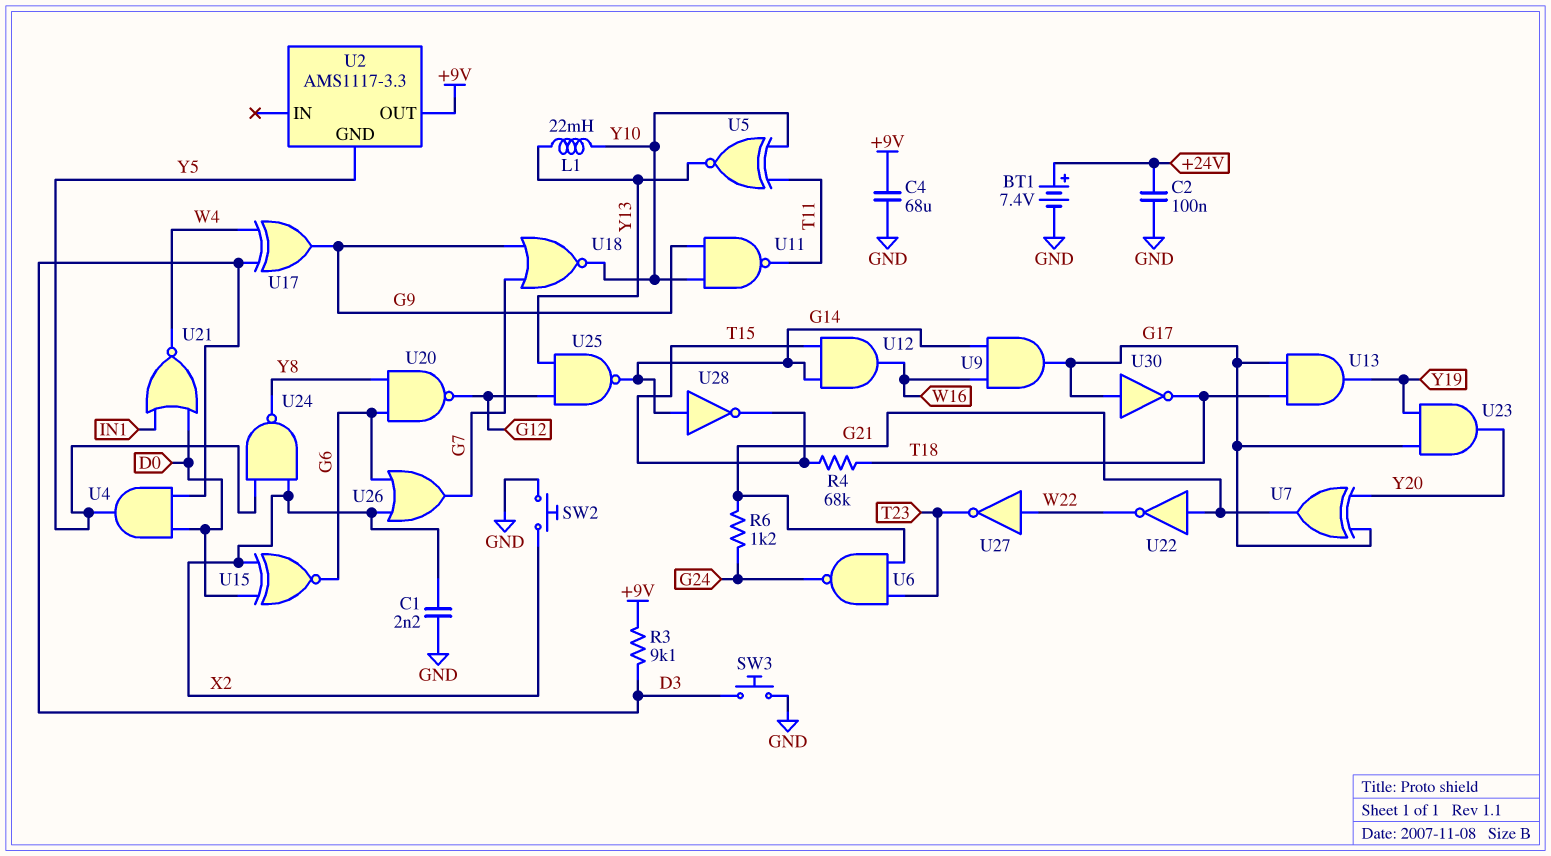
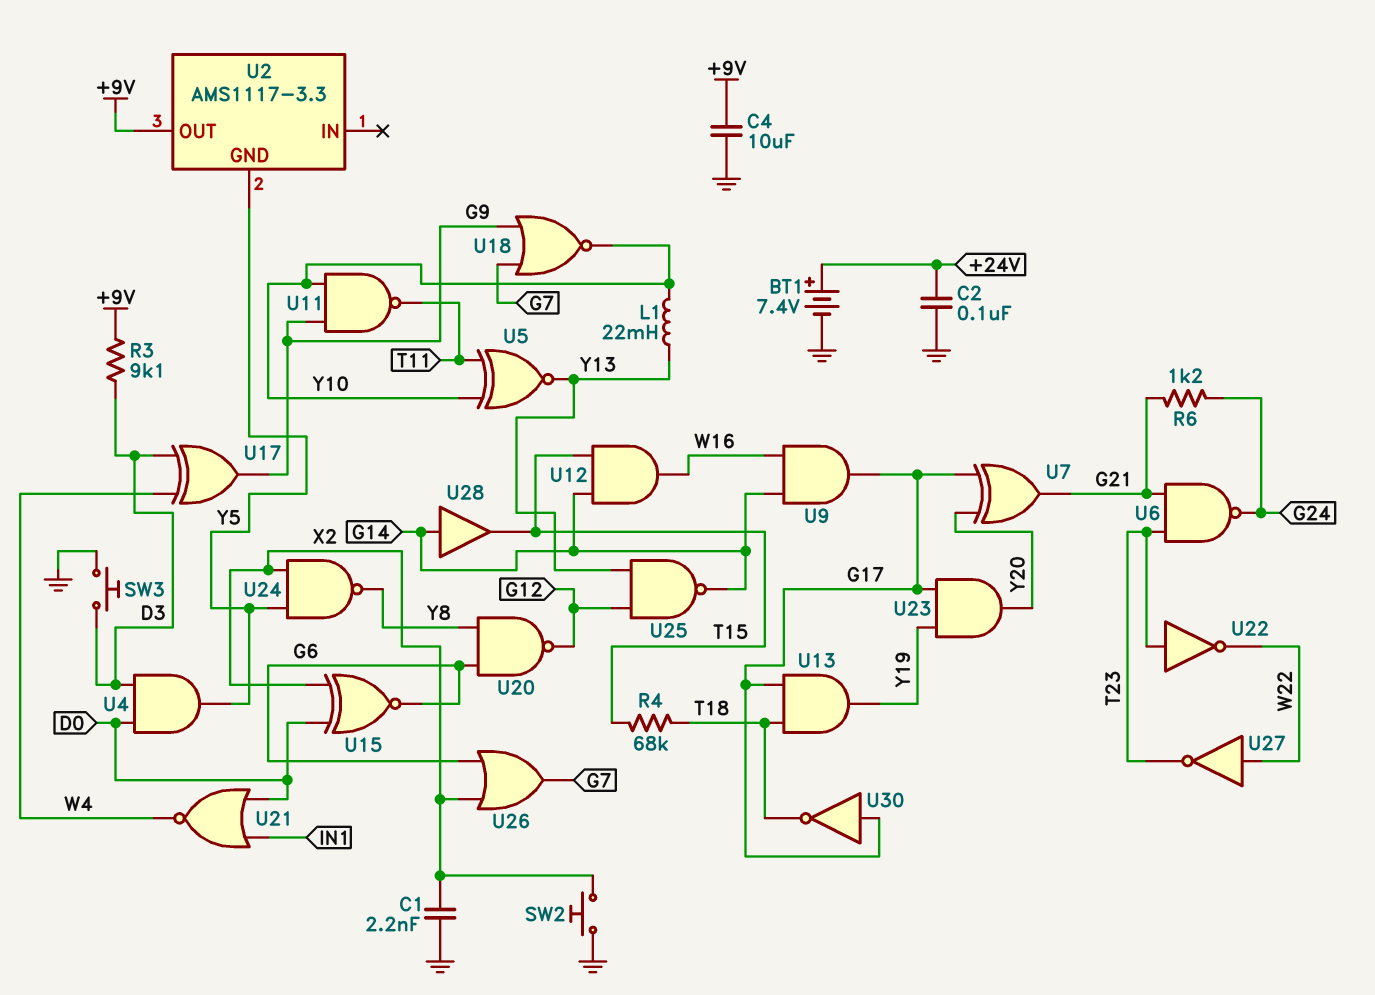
C4: 68uF (+9V, GND) -> 10uF (+9V, GND)
U22: NOT (in G21, out W22) -> NOT (in T23, out W22)
U28: NOT (in G14, out T15) -> buffer (in G14, out T15)

